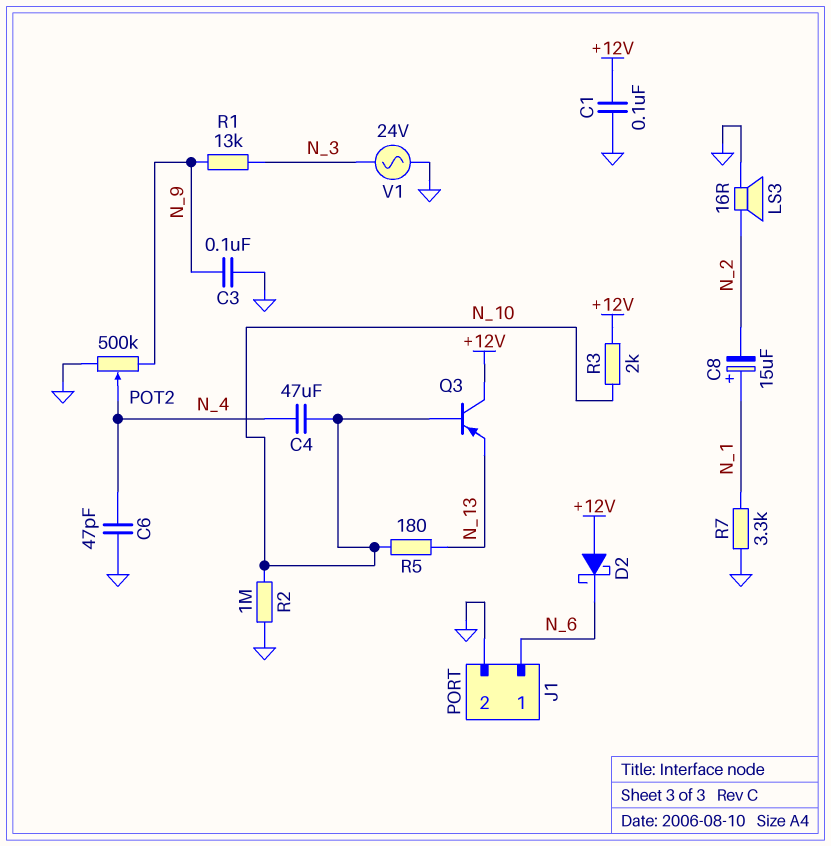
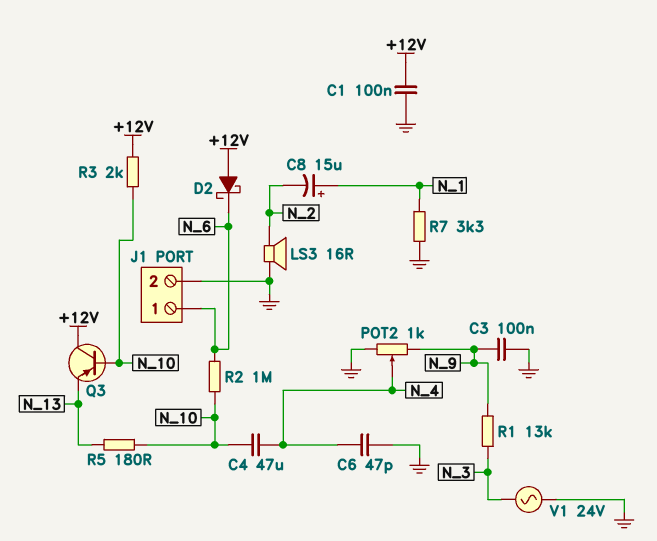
POT2: 500k (GND, N_9, wiper N_4) -> 1k (GND, N_9, wiper N_4)
R2: 1M (GND, N_10) -> 1M (N_6, N_10)

